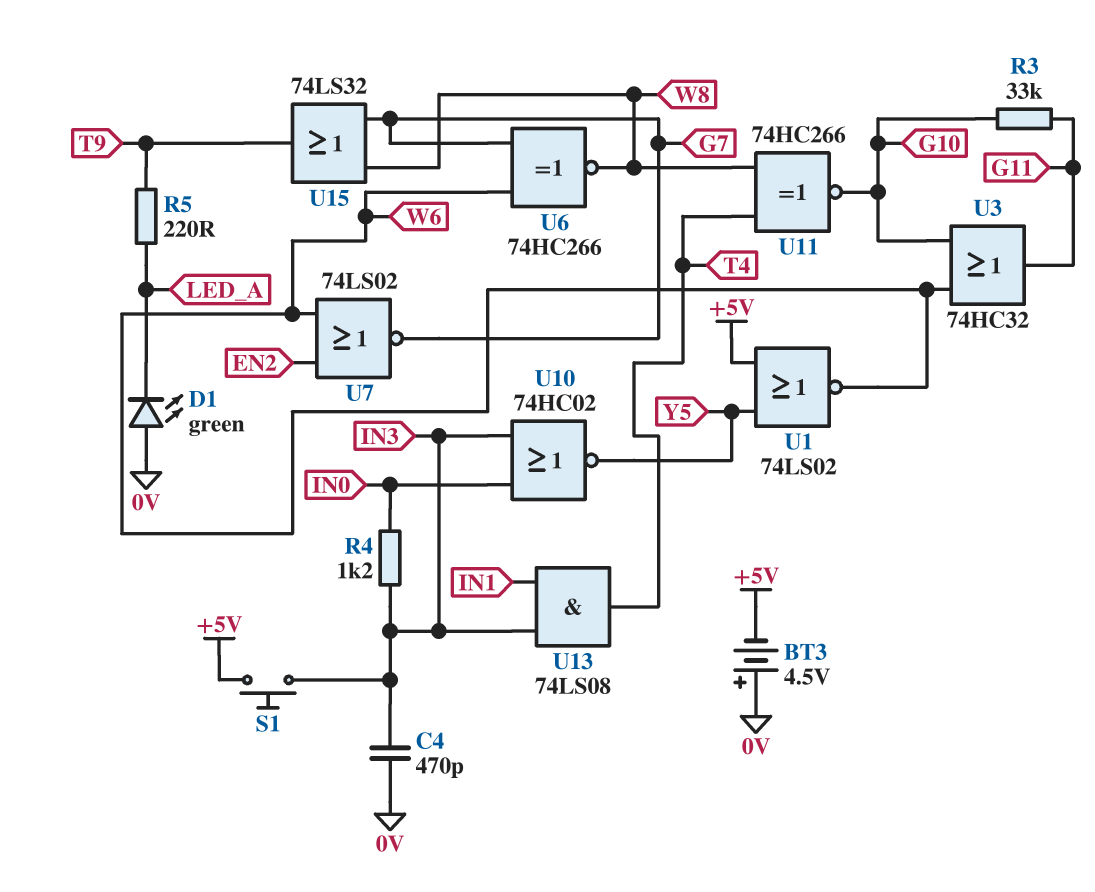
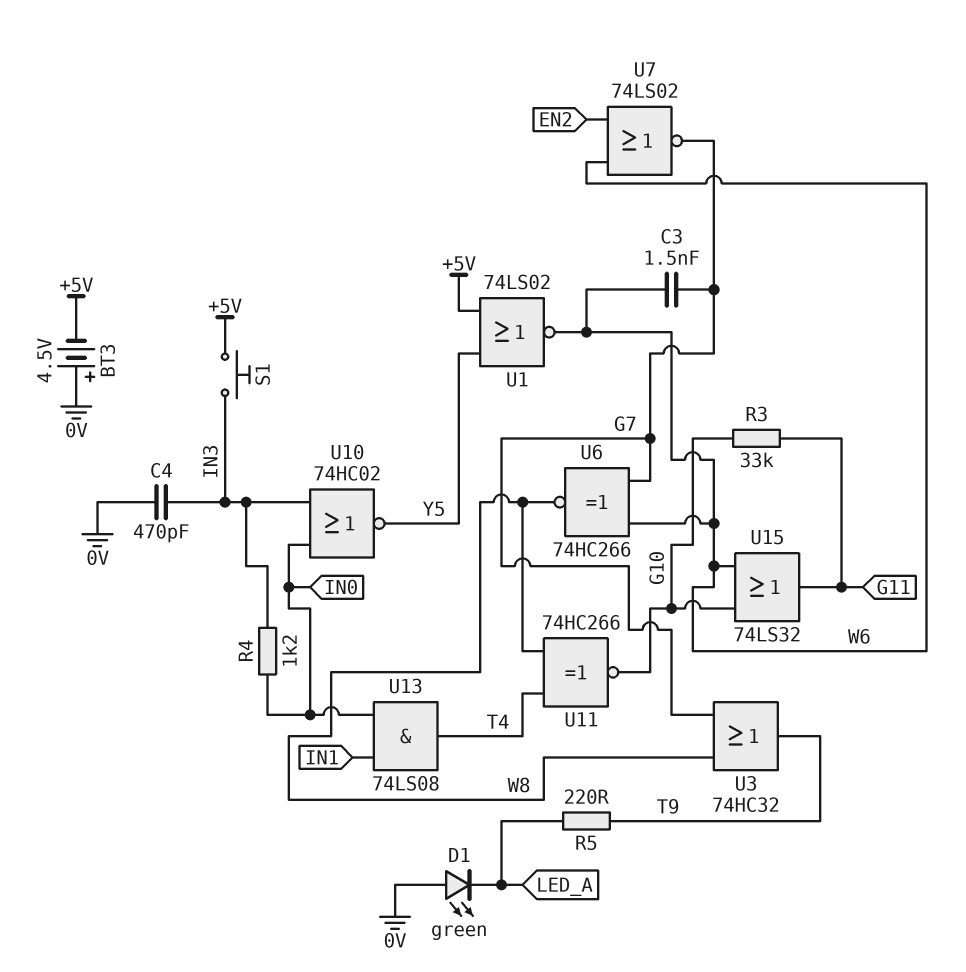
C3: none -> 1.5nF (G7, W6)
U3: OR 74HC32 (in G10, in W6, out G11) -> OR 74HC32 (in G7, in W8, out T9)
U13: AND 74LS08 (in IN1, in IN3, out T4) -> AND 74LS08 (in IN0, in IN1, out T4)
U15: OR 74LS32 (in G7, in W8, out T9) -> OR 74LS32 (in G10, in W6, out G11)

